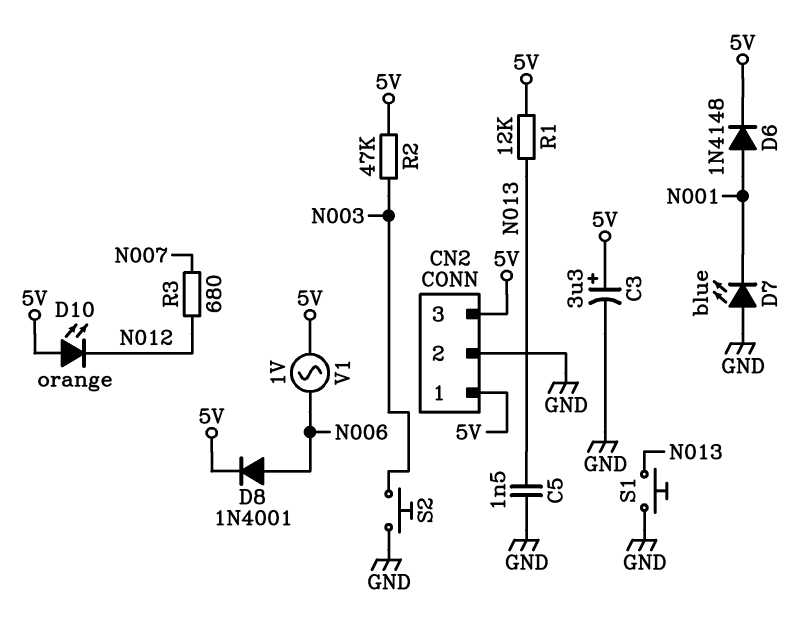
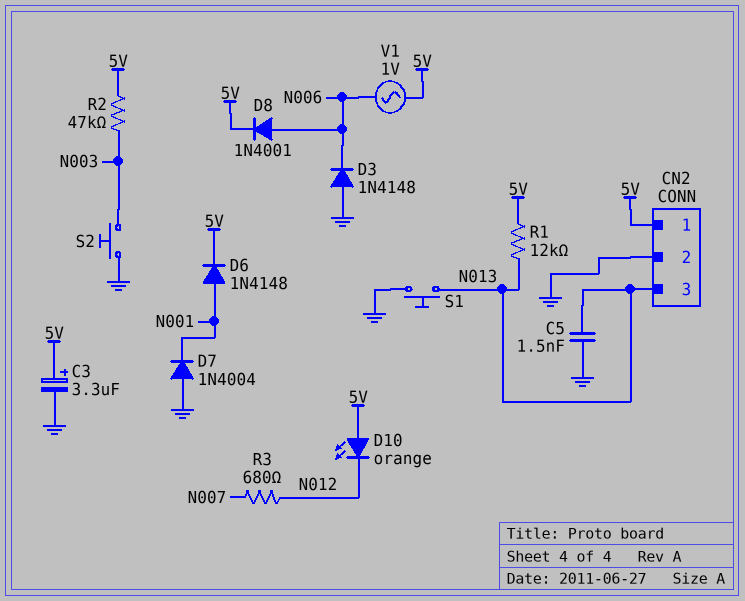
CN2 pin 3: 5V -> N013
D3: none -> diode 1N4148 (A GND, K N006)
D7: LED blue (A GND, K N001) -> diode 1N4004 (A GND, K N001)

